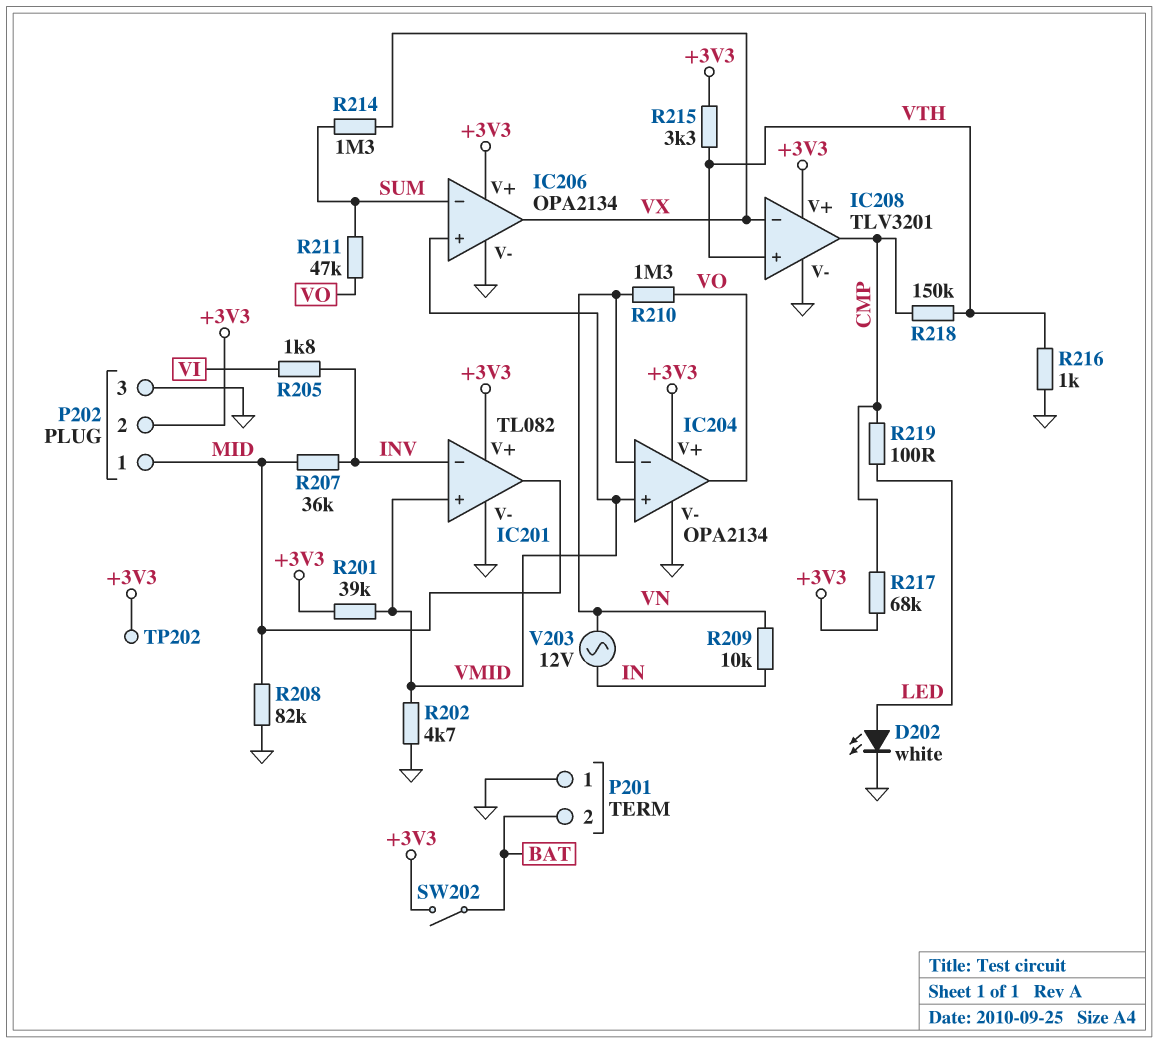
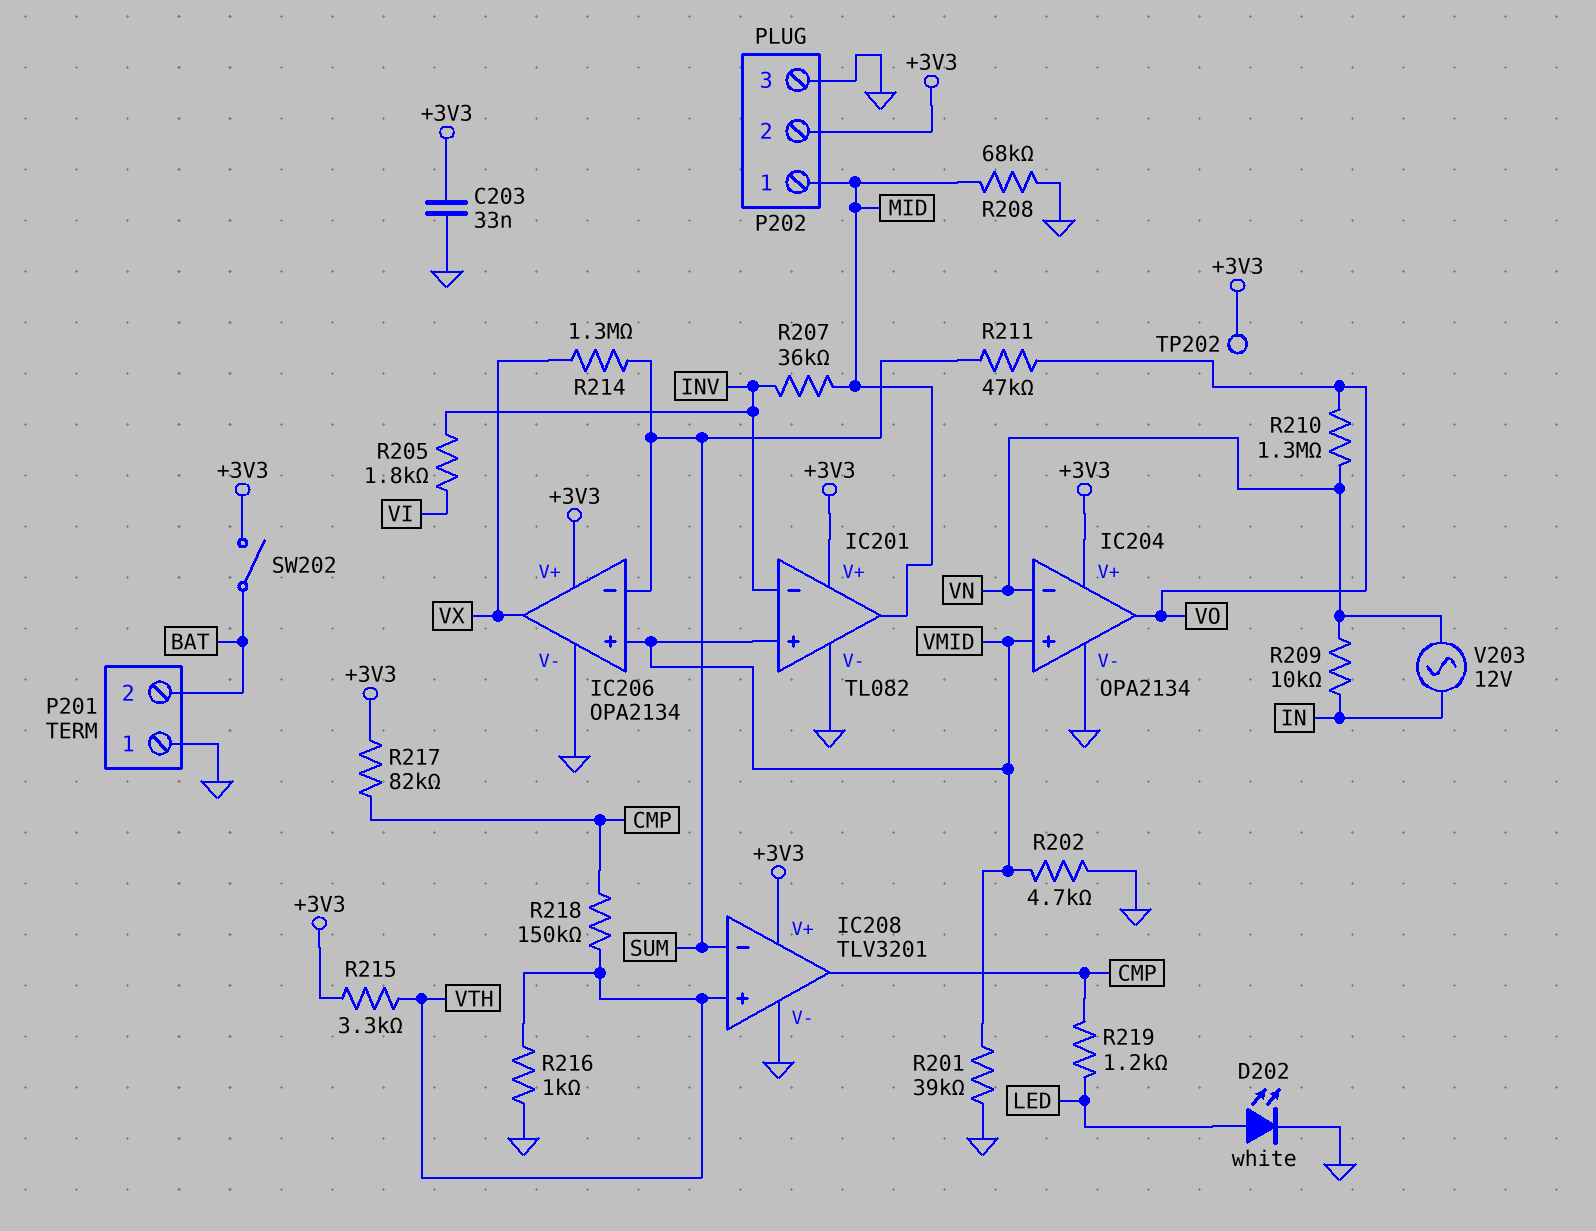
C203: none -> 33nF (+3V3, GND)
IC208 pin in-: VX -> SUM
R201: 39k (+3V3, VMID) -> 39k (GND, VMID)
R208: 82k (GND, MID) -> 68k (GND, MID)
R217: 68k (+3V3, CMP) -> 82k (+3V3, CMP)
R219: 100 (CMP, LED) -> 1.2k (CMP, LED)

